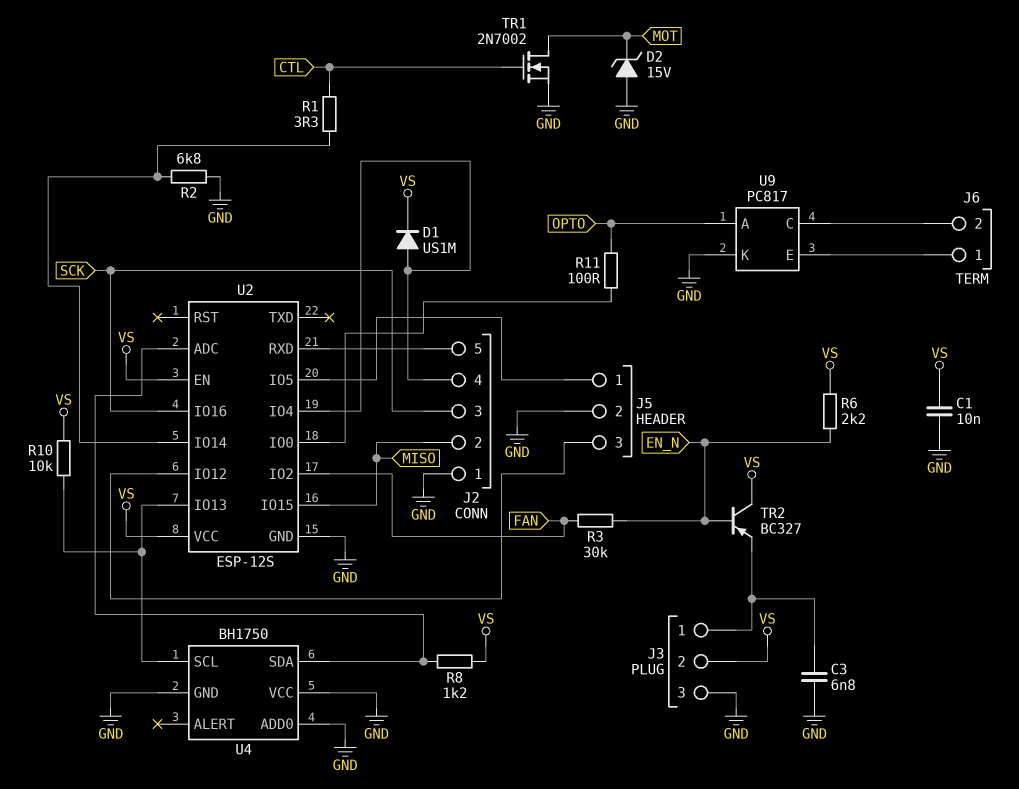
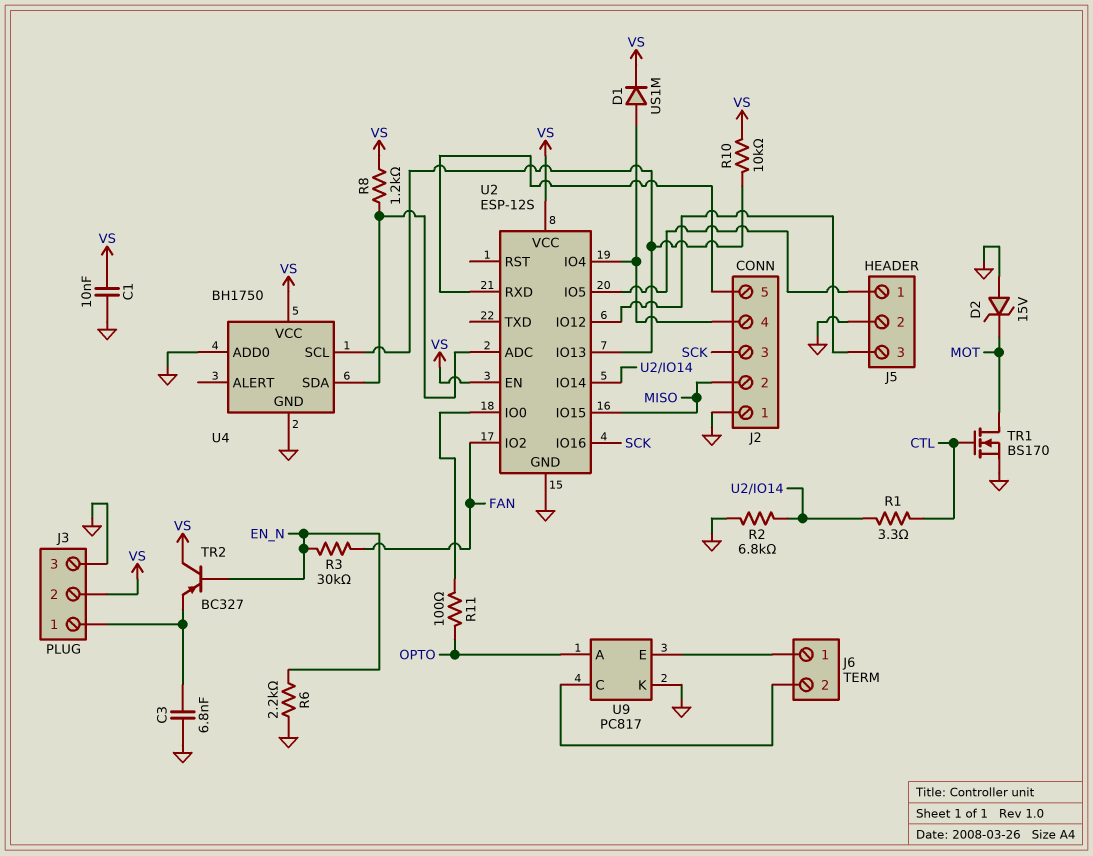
R6: 2.2k (EN_N, VS) -> 2.2k (EN_N, GND)
TR1: NMOS 2N7002 (G CTL, D MOT, S GND) -> NMOS BS170 (G CTL, D MOT, S GND)
U4 pin VCC: GND -> VS

